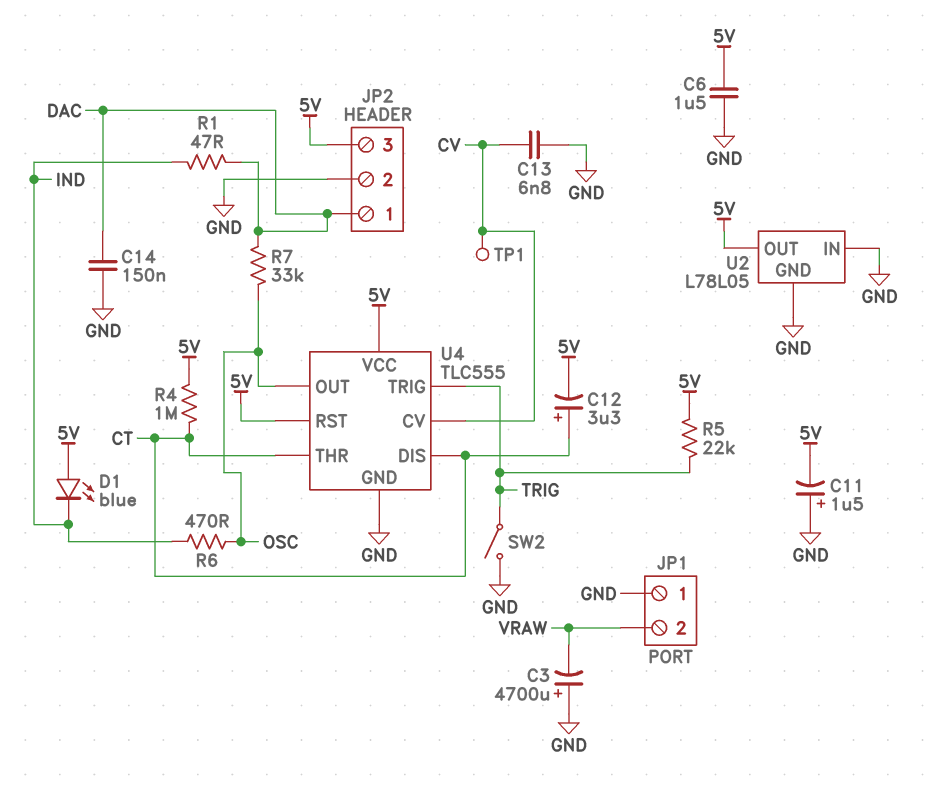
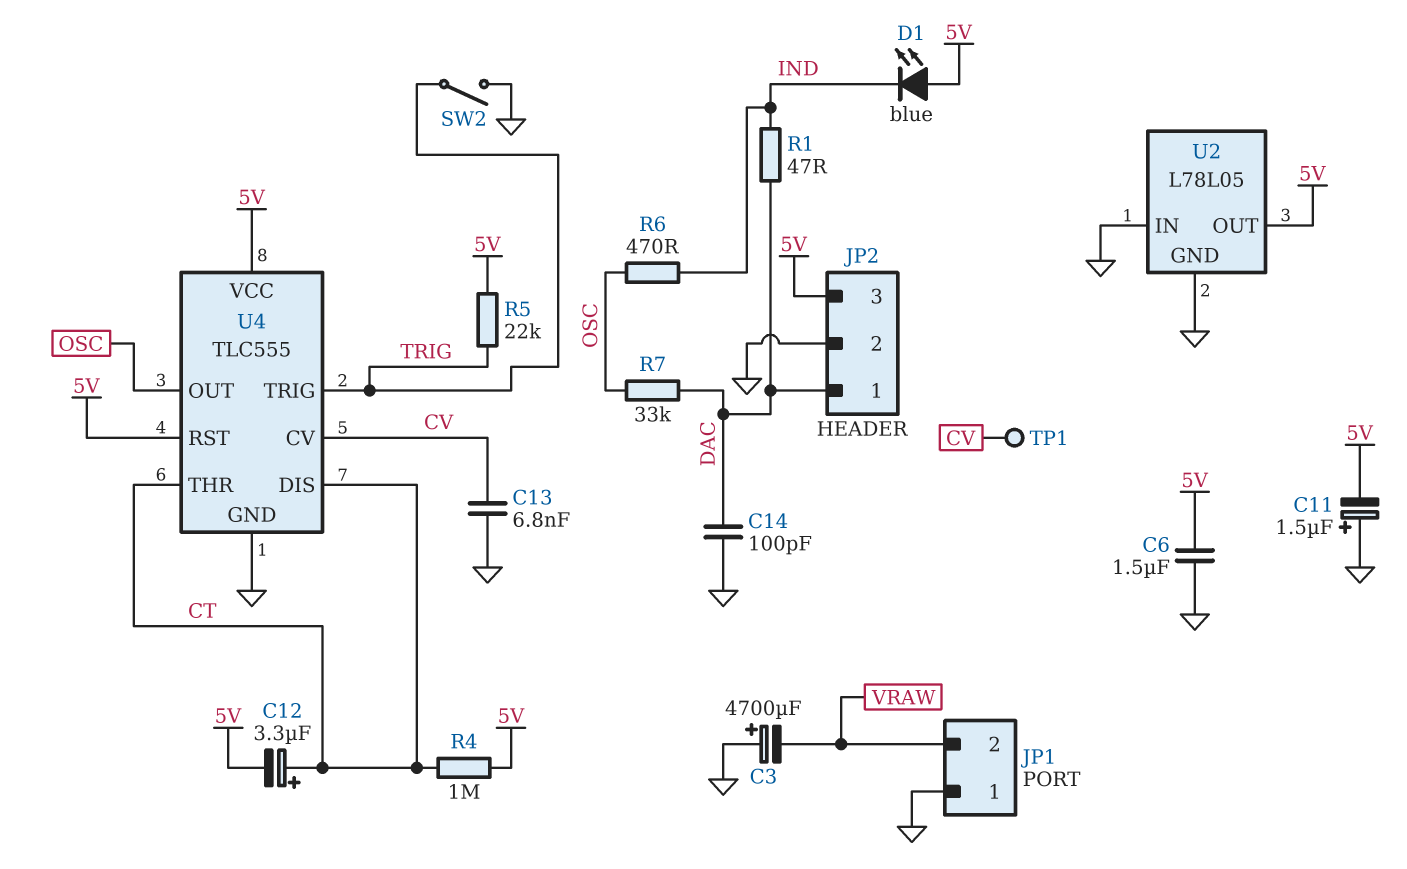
C14: 150nF (DAC, GND) -> 100pF (DAC, GND)

